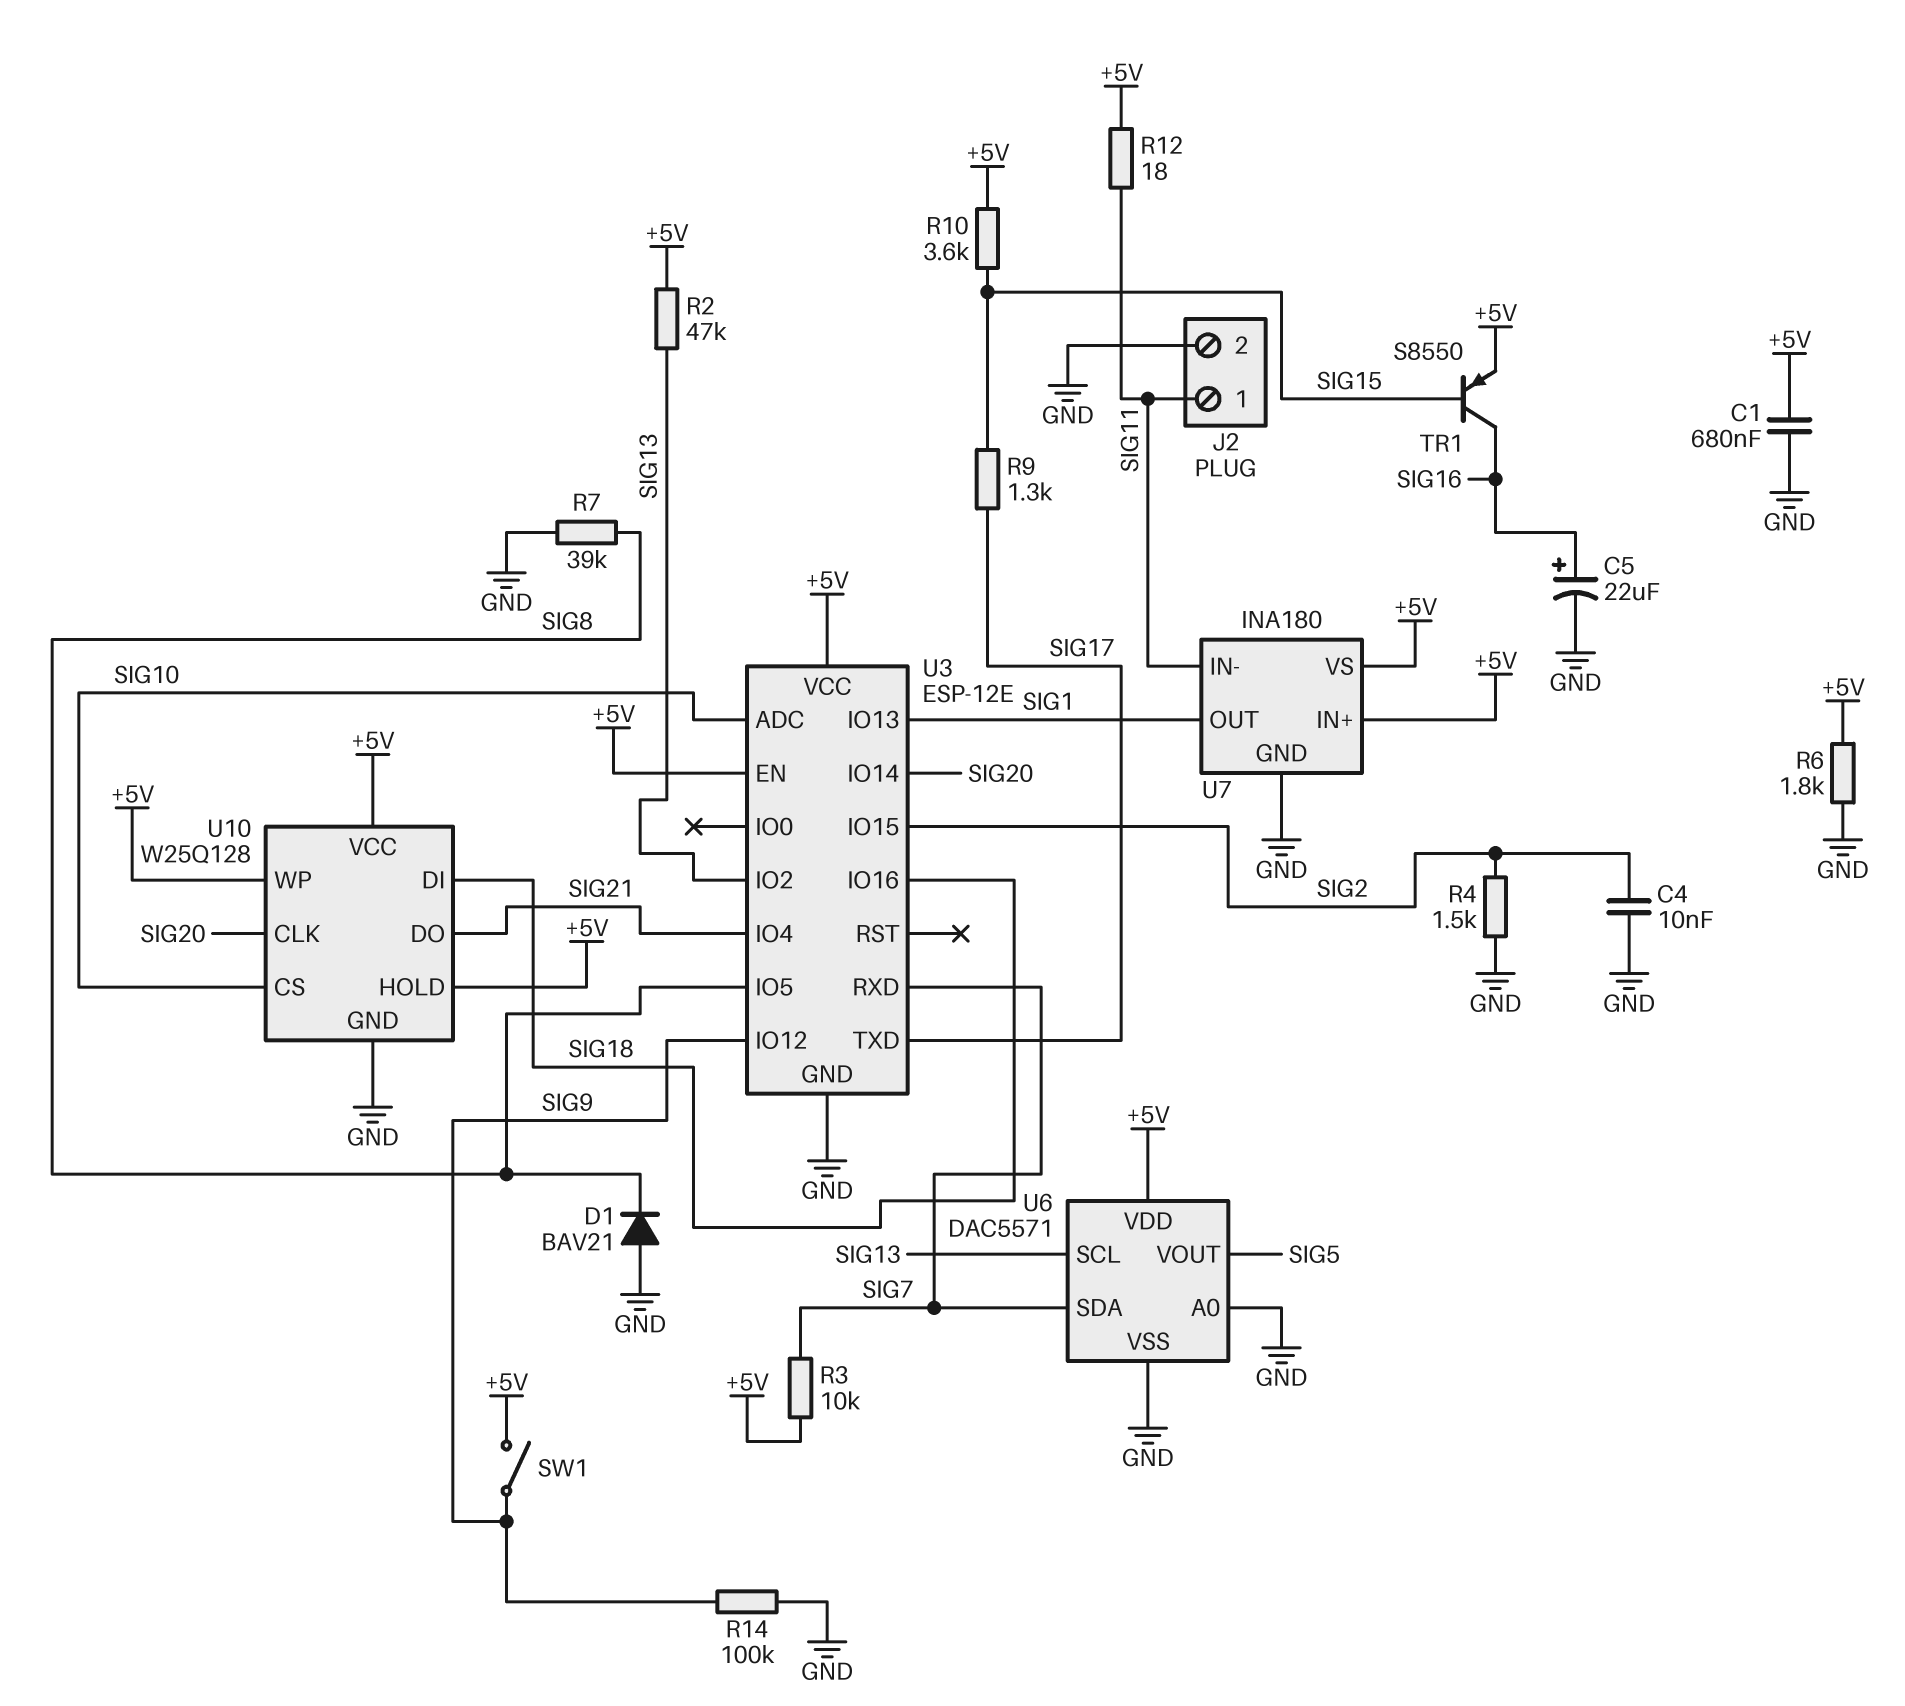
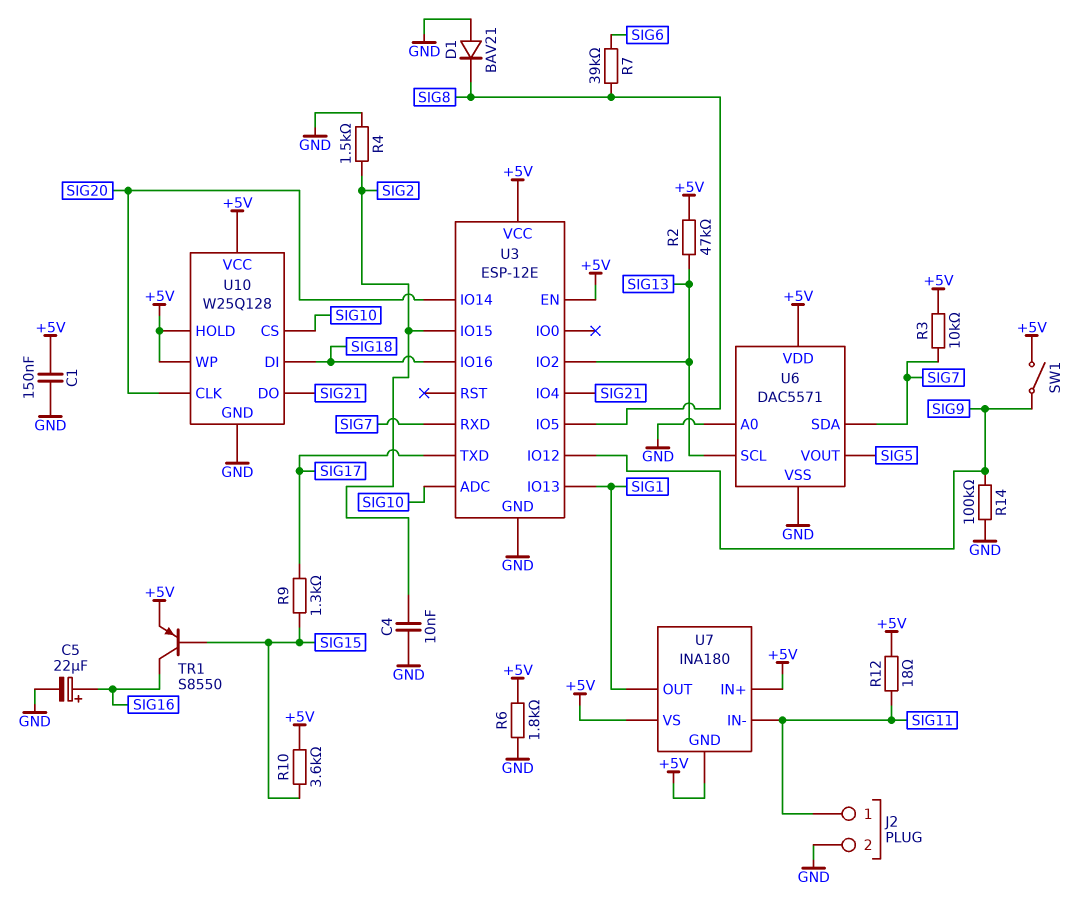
C1: 680nF (+5V, GND) -> 150nF (+5V, GND)
R7: 39k (GND, SIG8) -> 39k (SIG6, SIG8)
U7 pin GND: GND -> +5V

